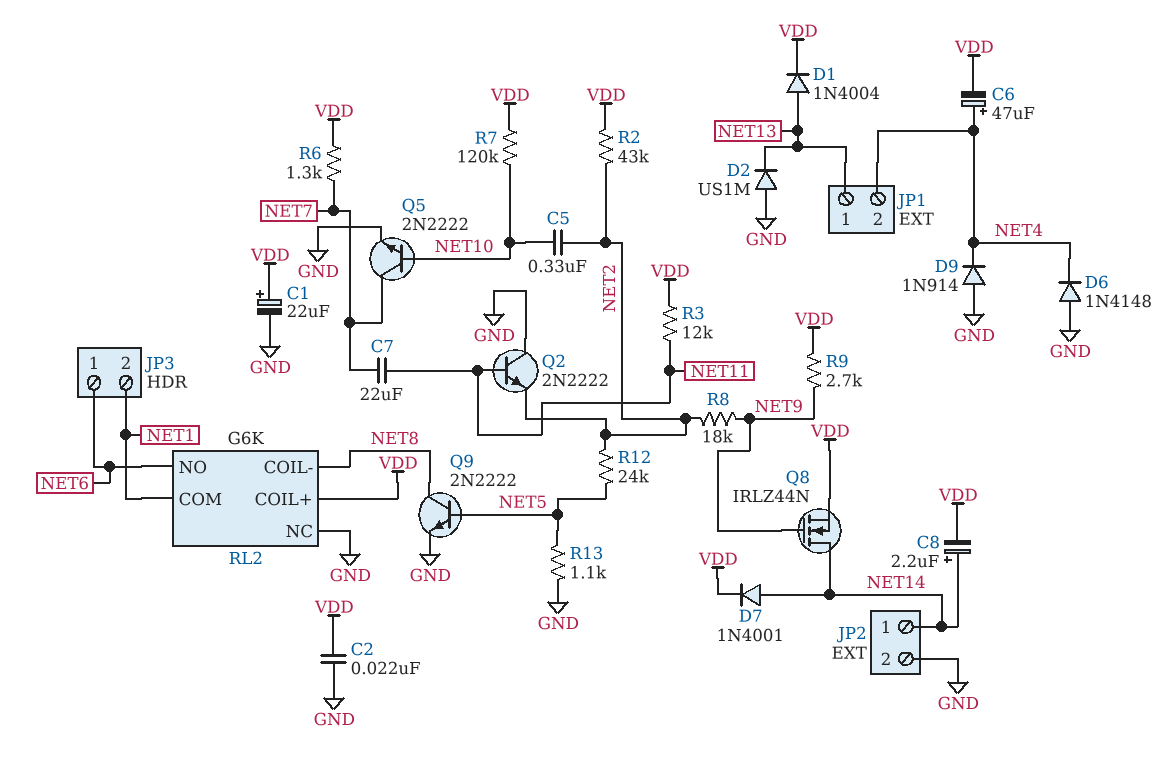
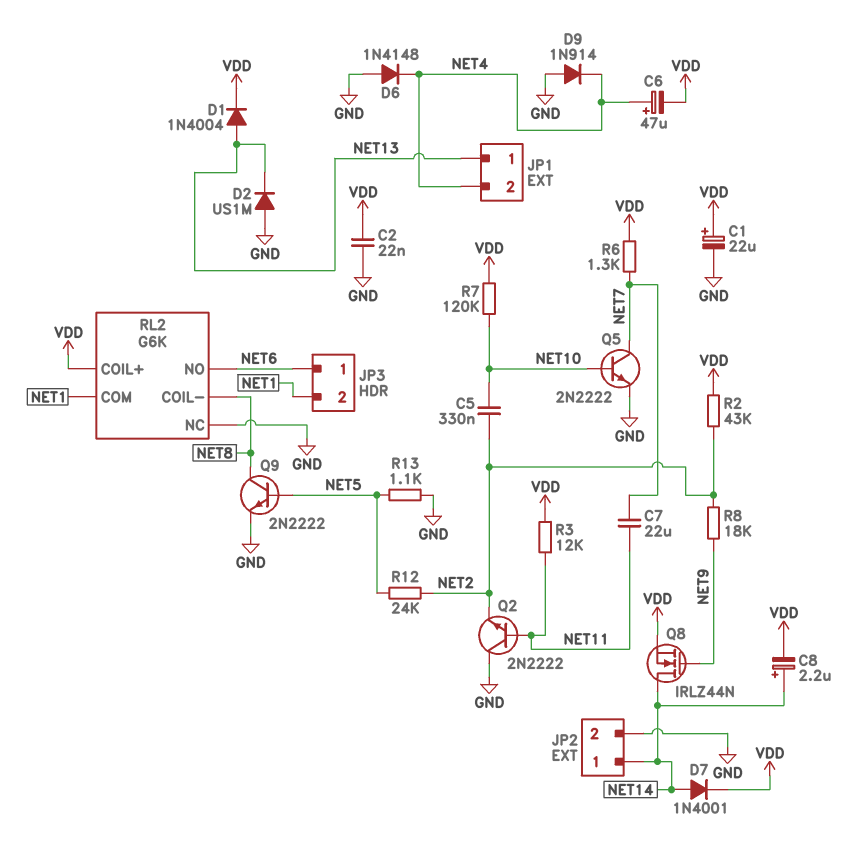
R9: 2.7k (NET9, VDD) -> none

